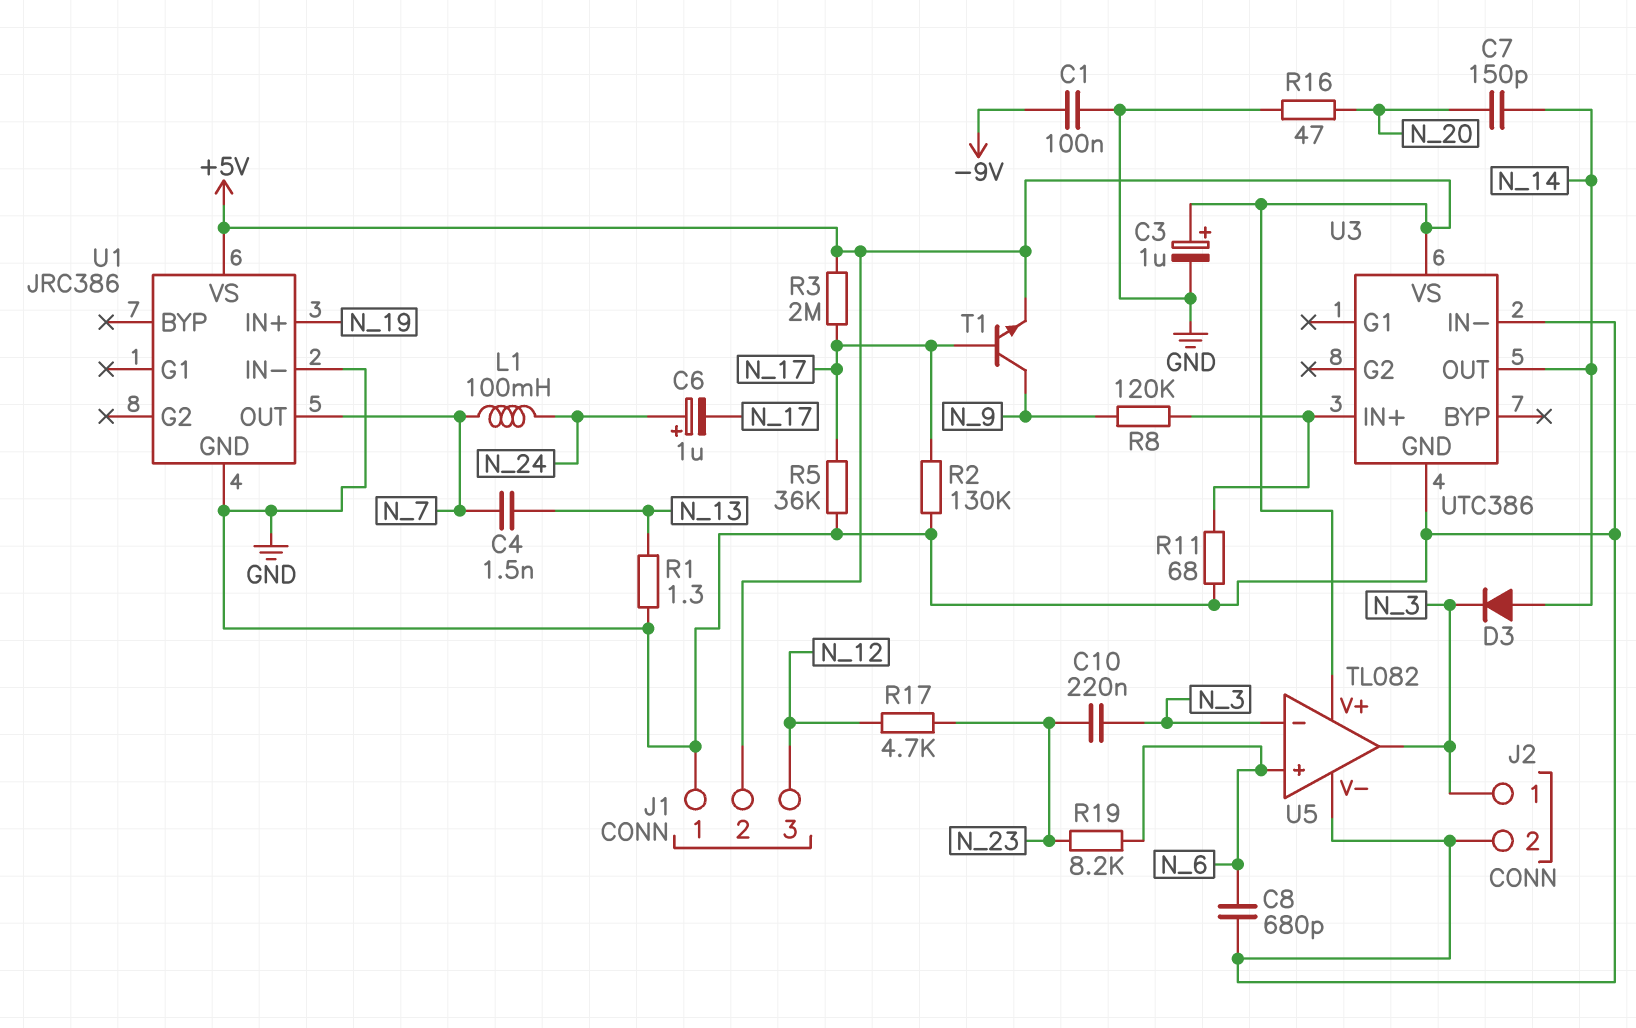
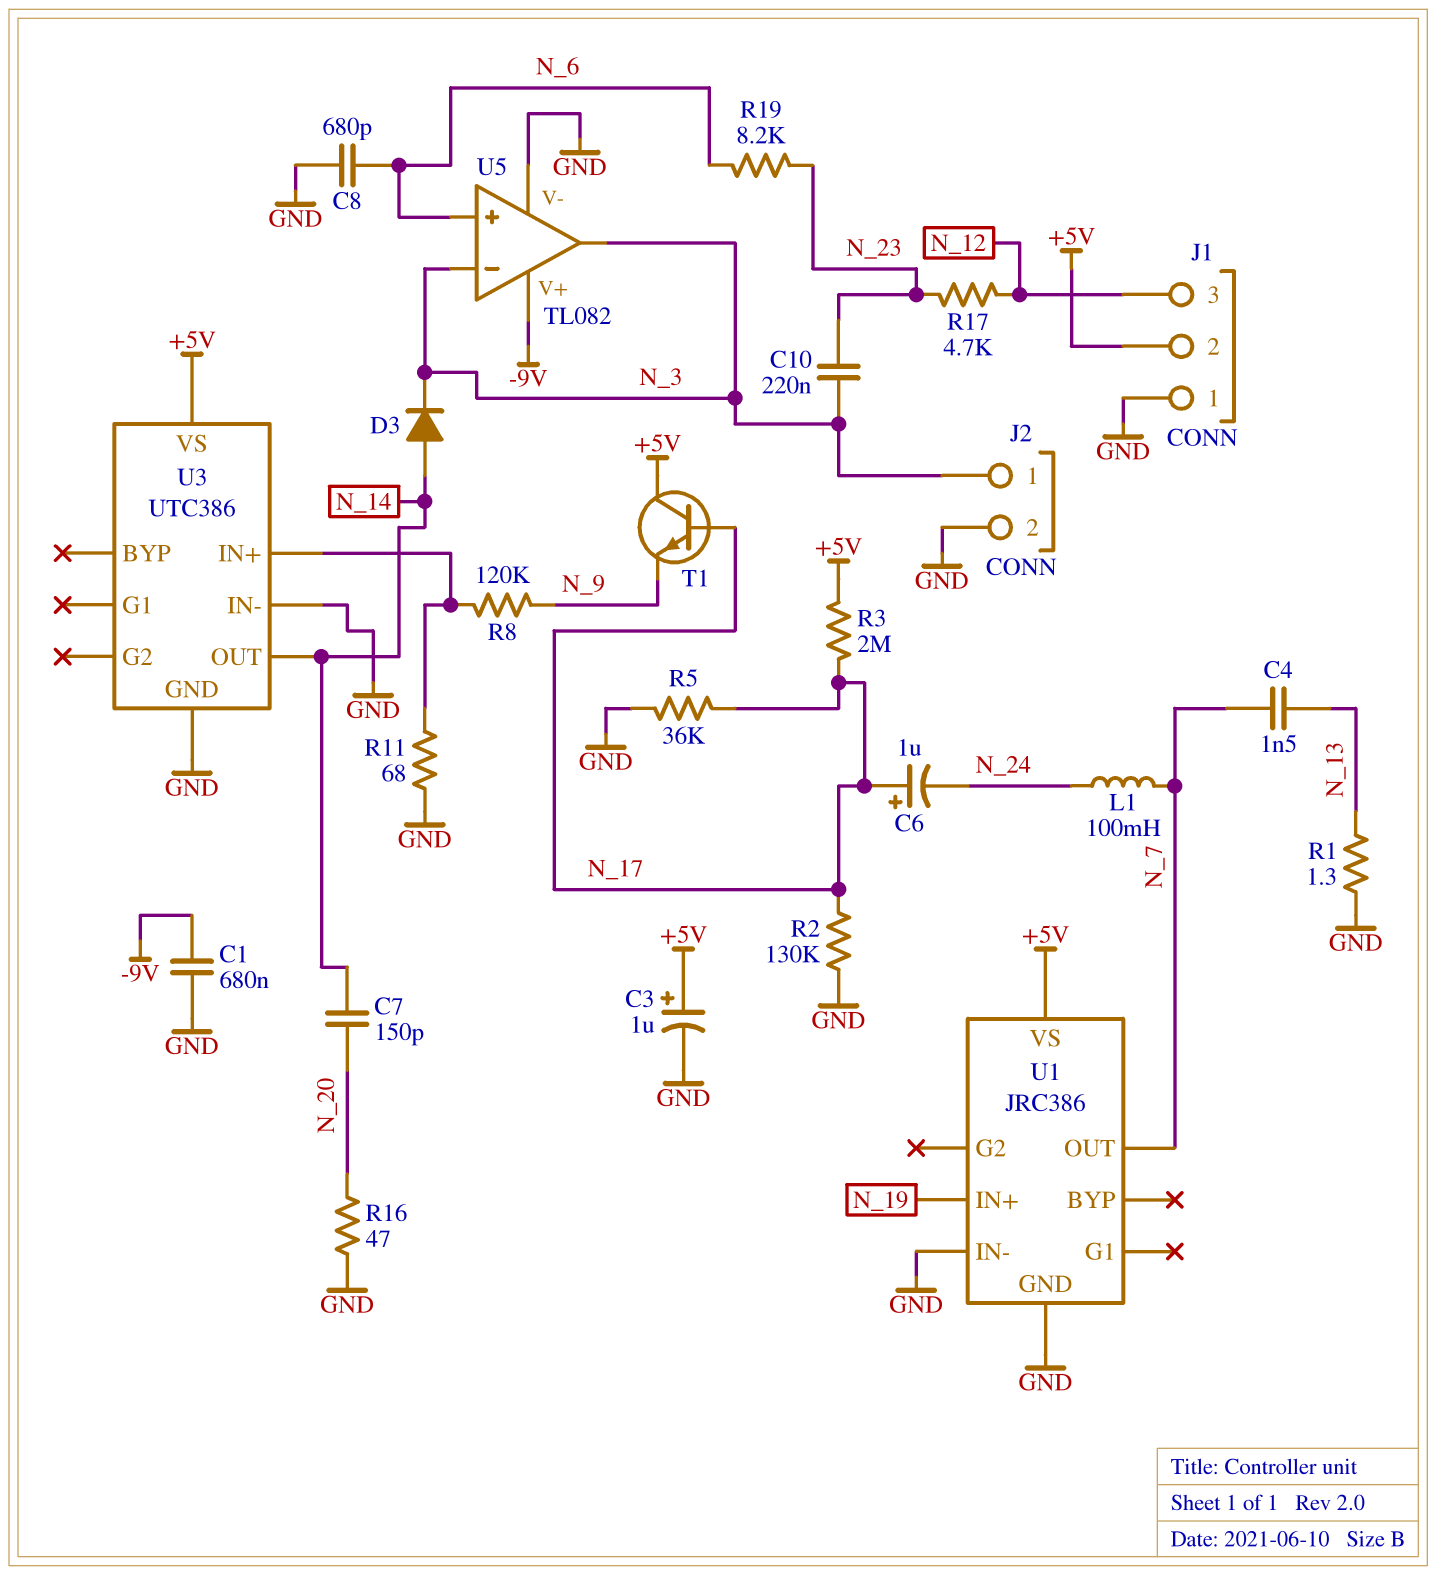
C1: 100nF (-9V, GND) -> 680nF (-9V, GND)
C6: 1uF (plus N_24, minus N_17) -> 1uF (plus N_17, minus N_24)
T1: NPN (B N_17, C N_9, E +5V) -> NPN (B N_17, C +5V, E N_9)
U5 pin V+: +5V -> -9V

